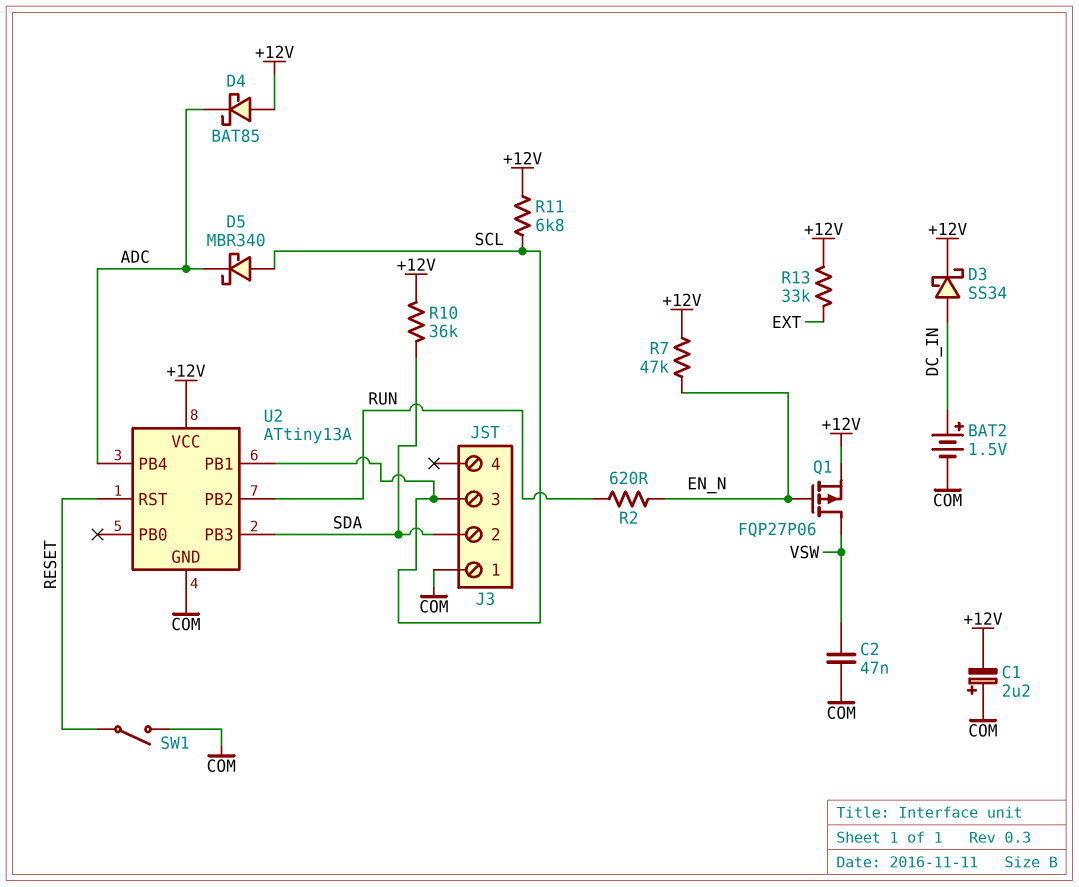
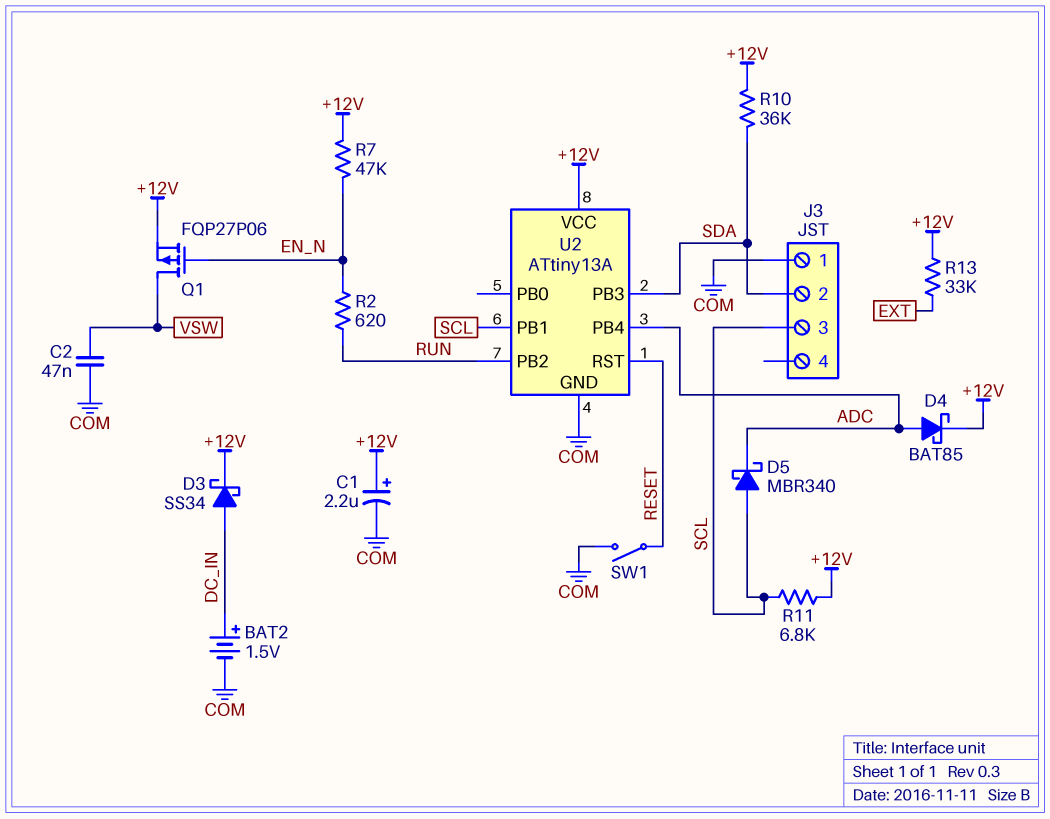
C1: 2.2uF (plus COM, minus +12V) -> 2.2uF (plus +12V, minus COM)
D4: schottky BAT85 (A +12V, K ADC) -> schottky BAT85 (A ADC, K +12V)

